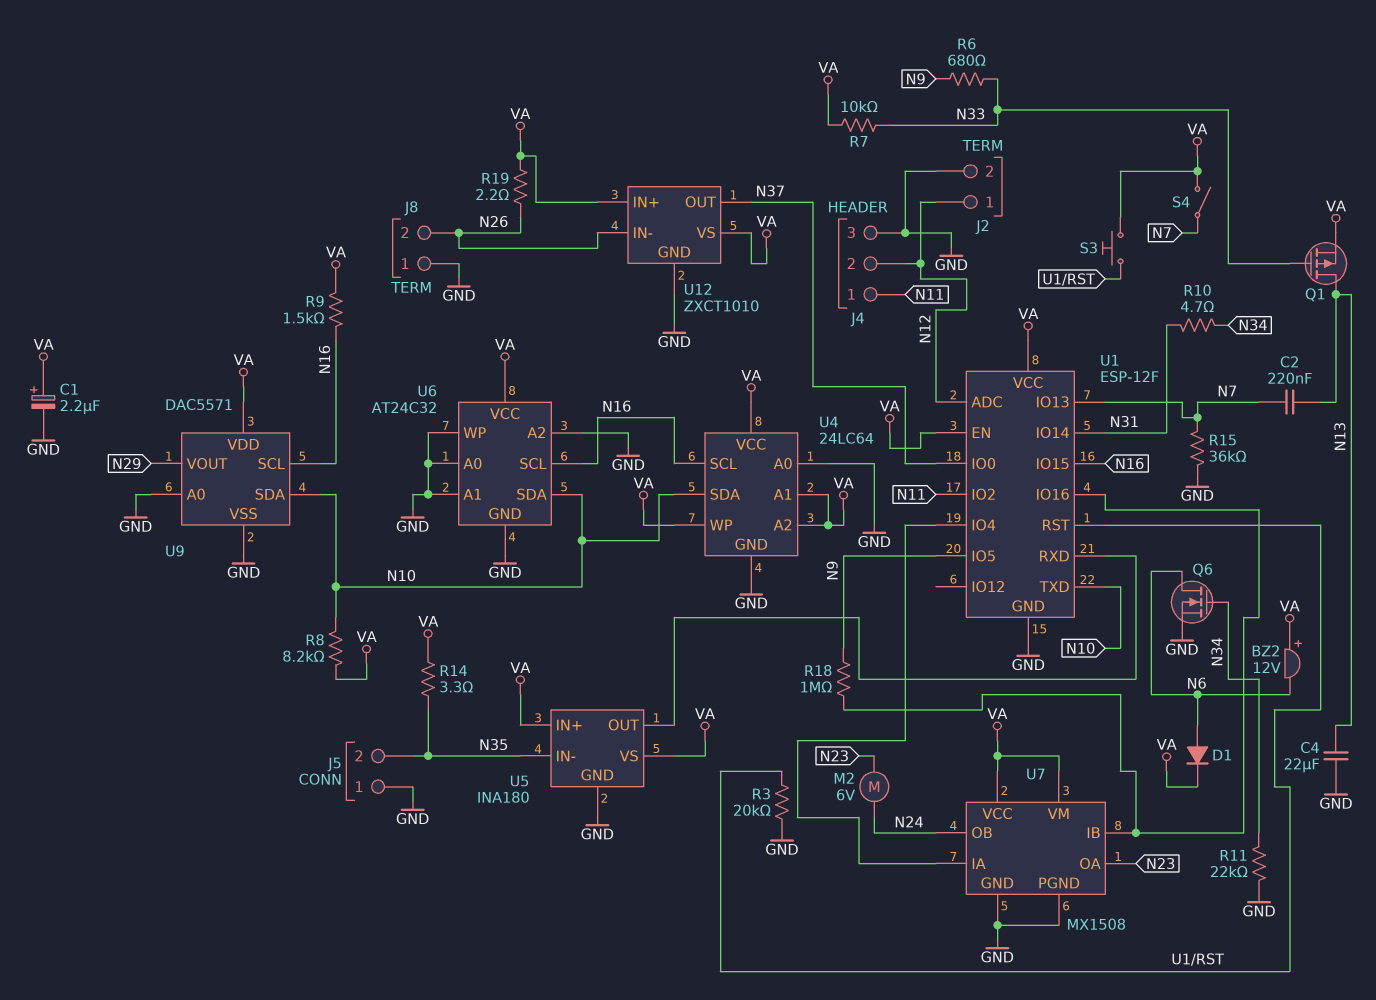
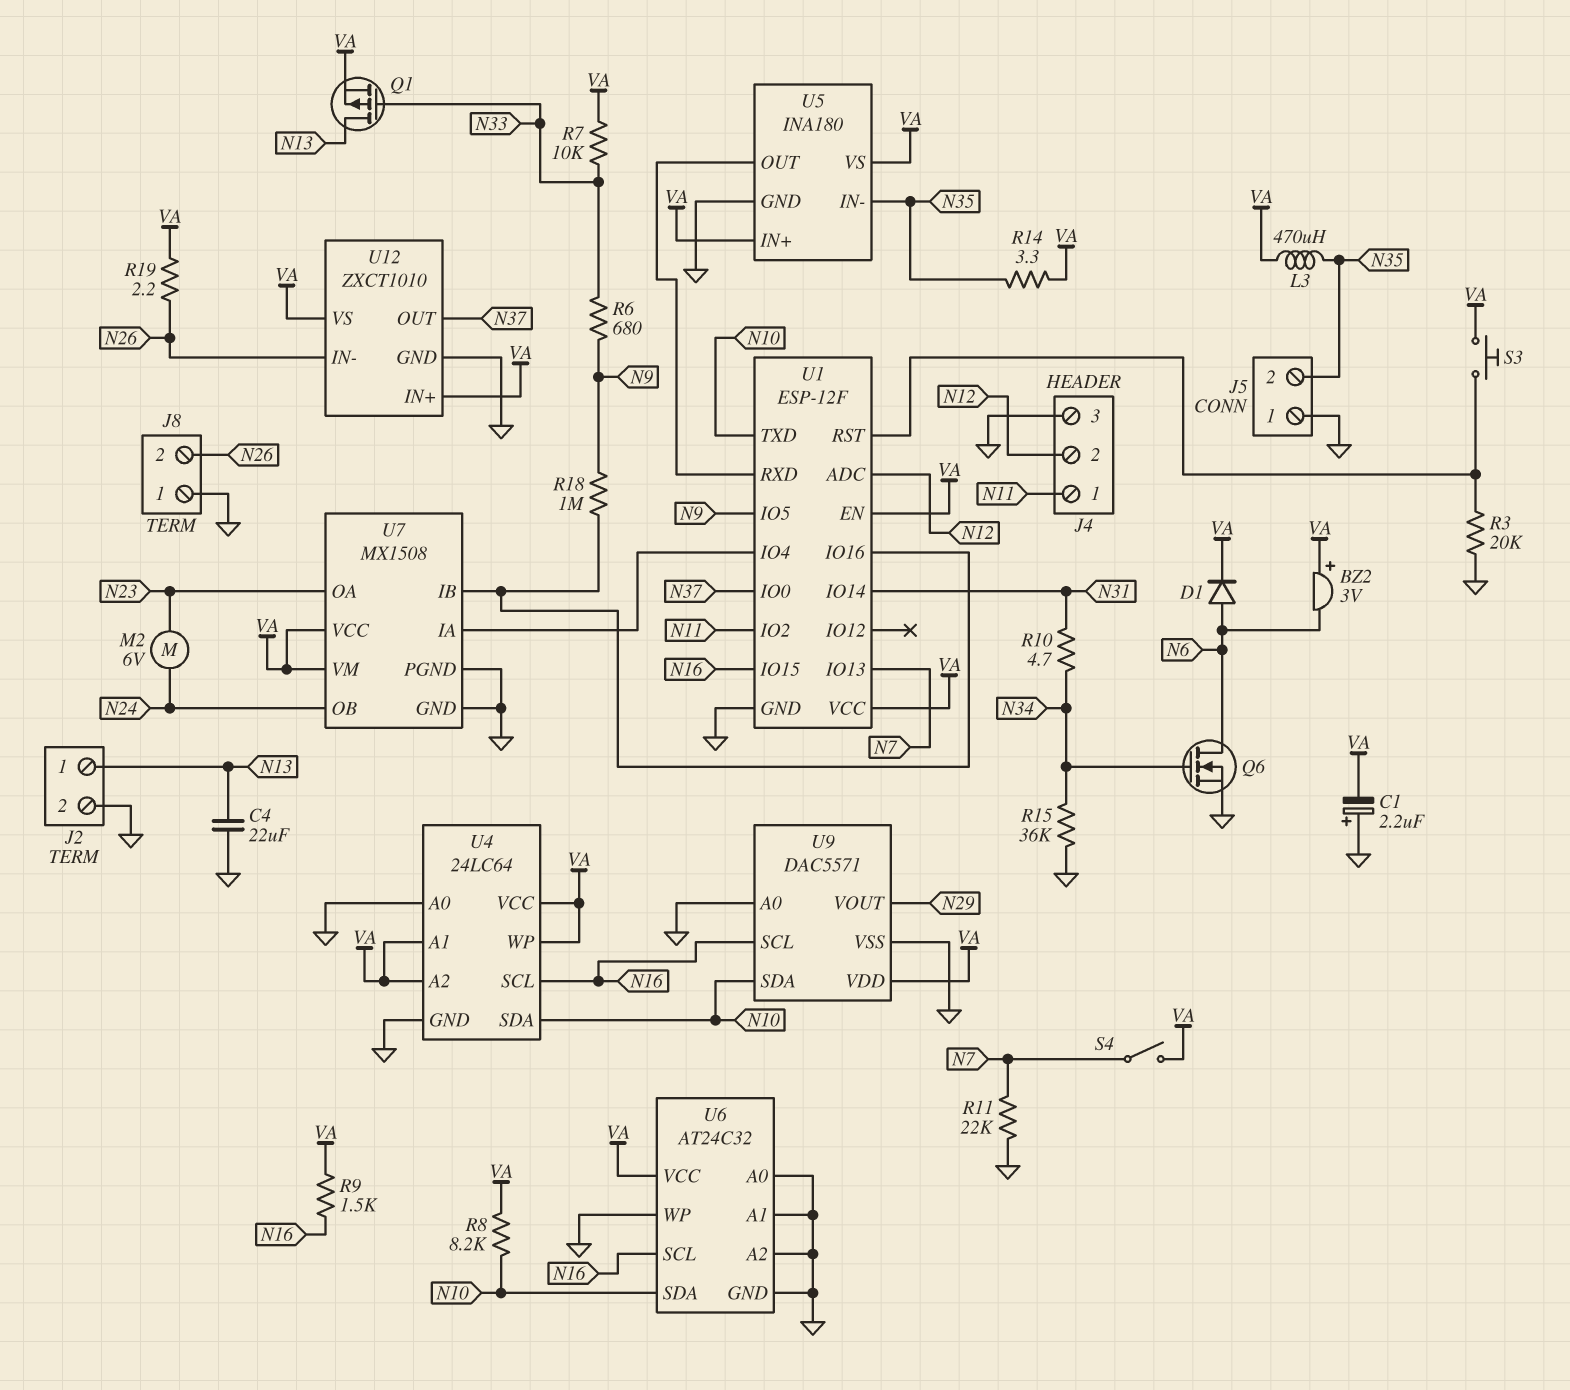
BZ2: buzzer 12V (plus VA, minus N6) -> buzzer 3V (plus VA, minus N6)
C1: 2.2uF (plus VA, minus GND) -> 2.2uF (plus GND, minus VA)
C2: 220nF (N7, N13) -> none
J2 pin 1: N12 -> N13
L3: none -> 470uH (N35, VA)
R11: 22k (GND, N34) -> 22k (GND, N7)
R15: 36k (GND, N7) -> 36k (GND, N34)

